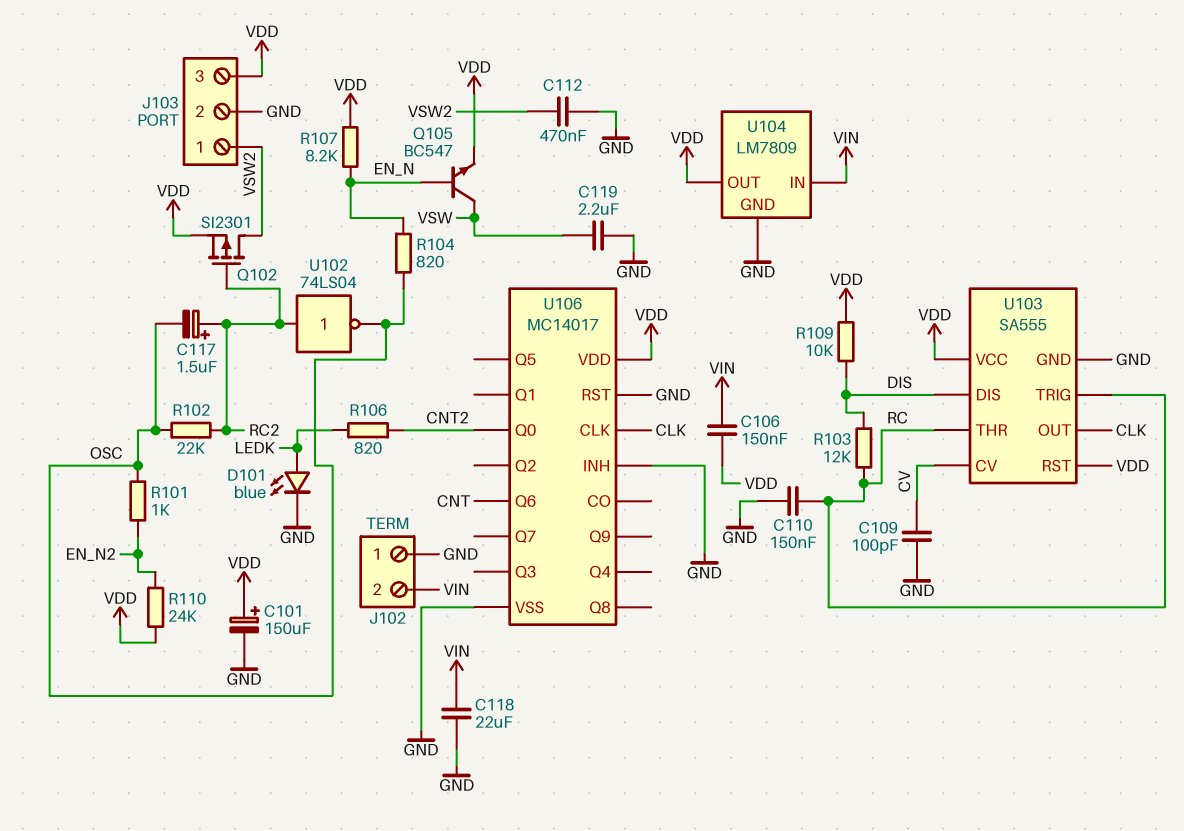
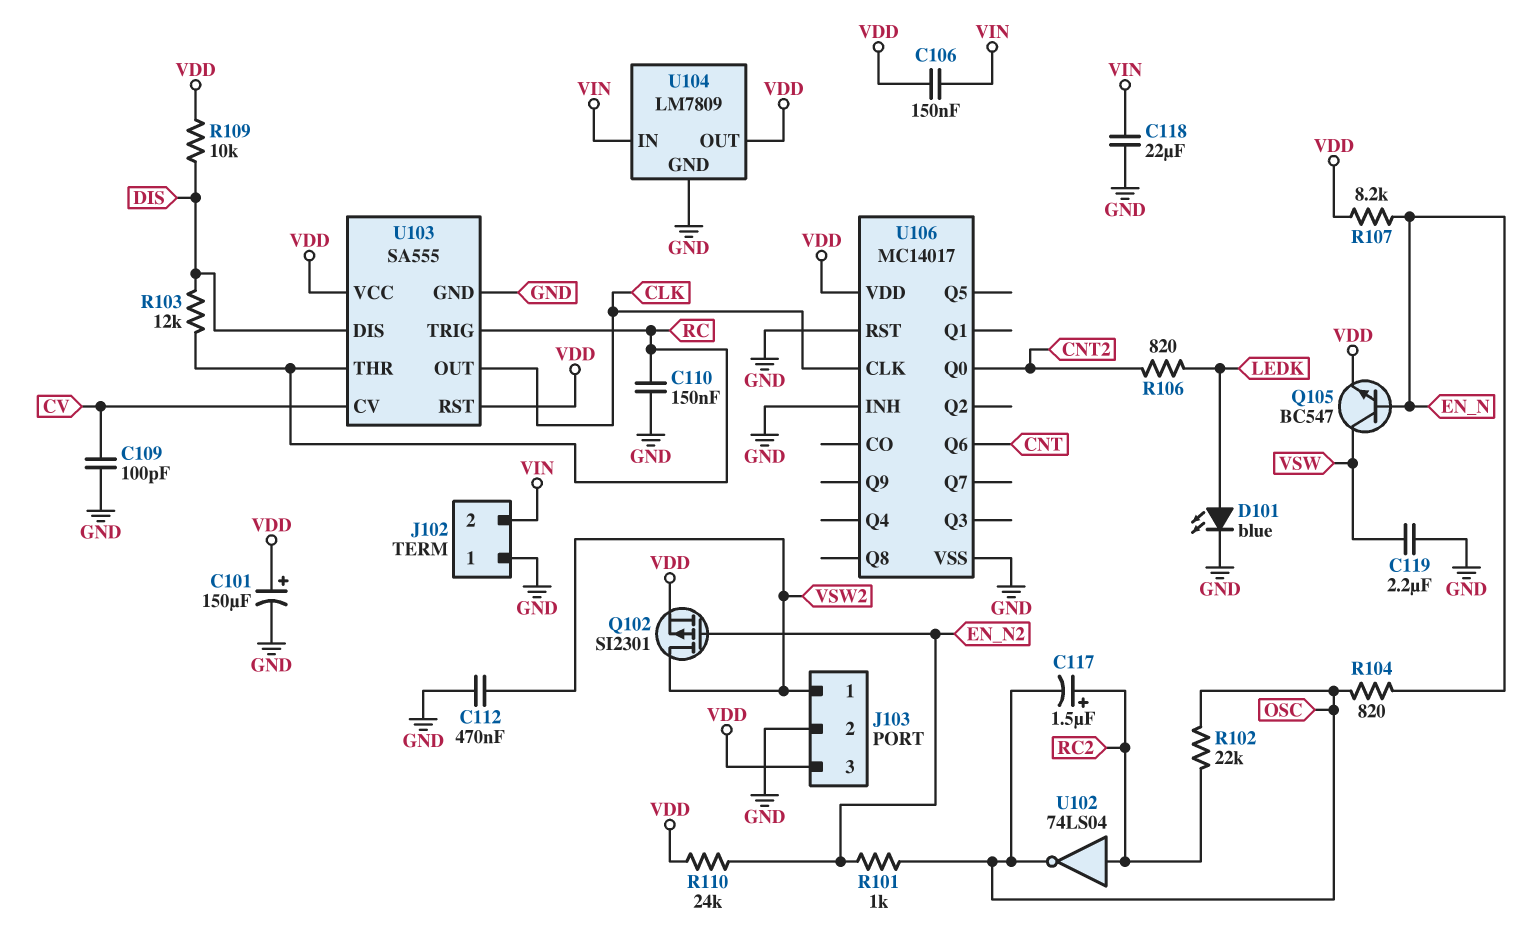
Q102: PMOS SI2301 (G RC2, D VSW2, S VDD) -> PMOS SI2301 (G EN_N2, D VSW2, S VDD)

